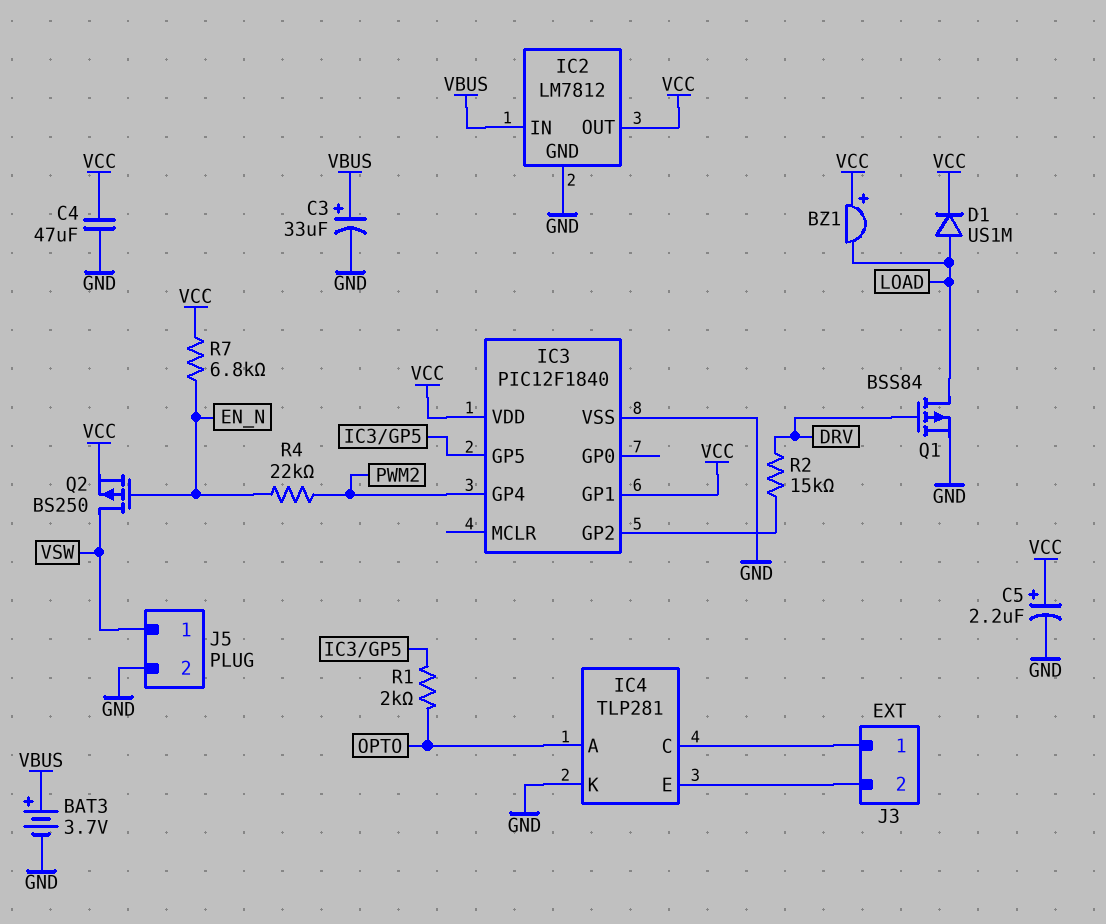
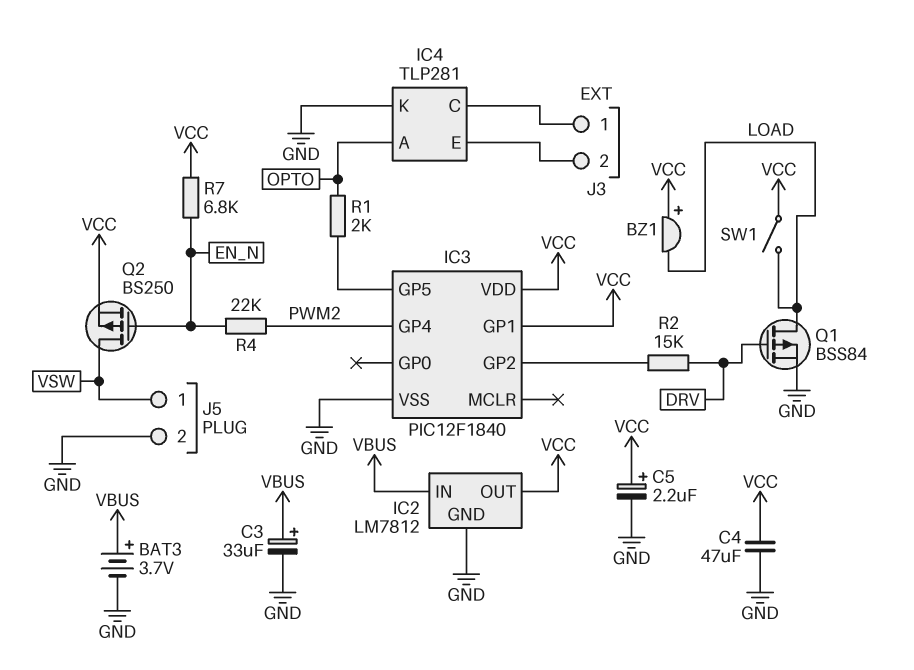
D1: diode US1M (A LOAD, K VCC) -> none
SW1: none -> switch (LOAD, VCC)

